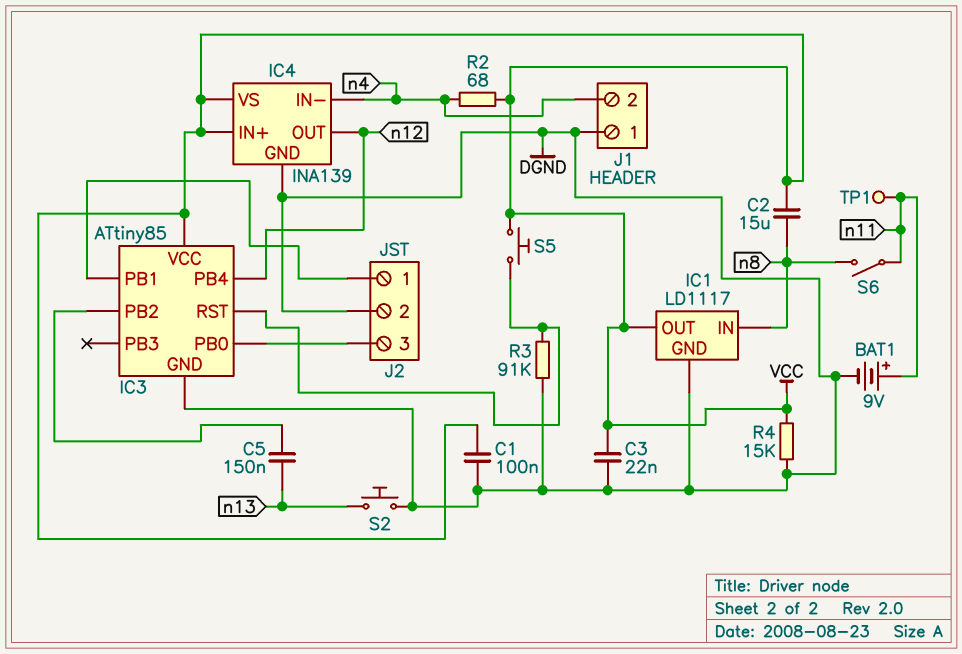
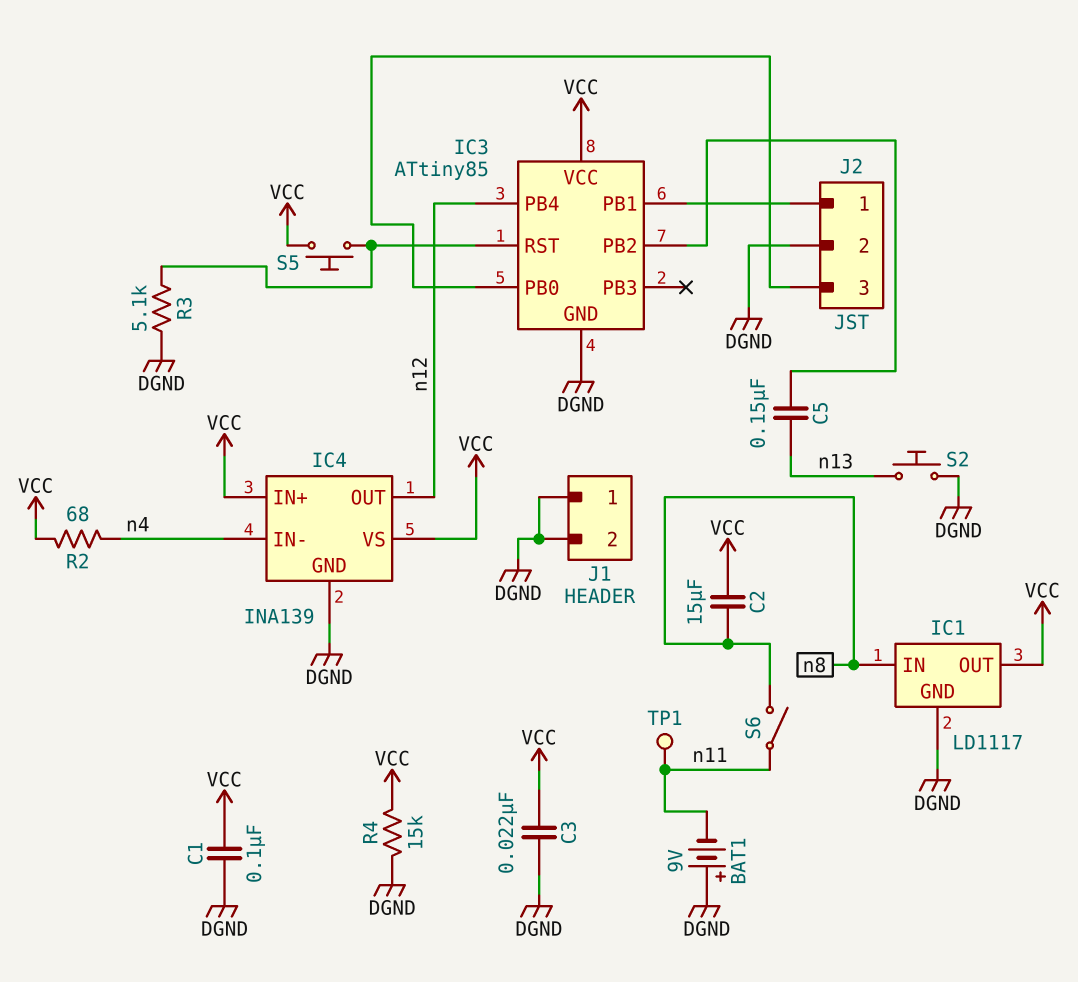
BAT1: 9V (plus n11, minus DGND) -> 9V (plus DGND, minus n11)
J1 pin 2: n4 -> DGND
R3: 91k (DGND, IC3/RST) -> 5.1k (DGND, IC3/RST)

